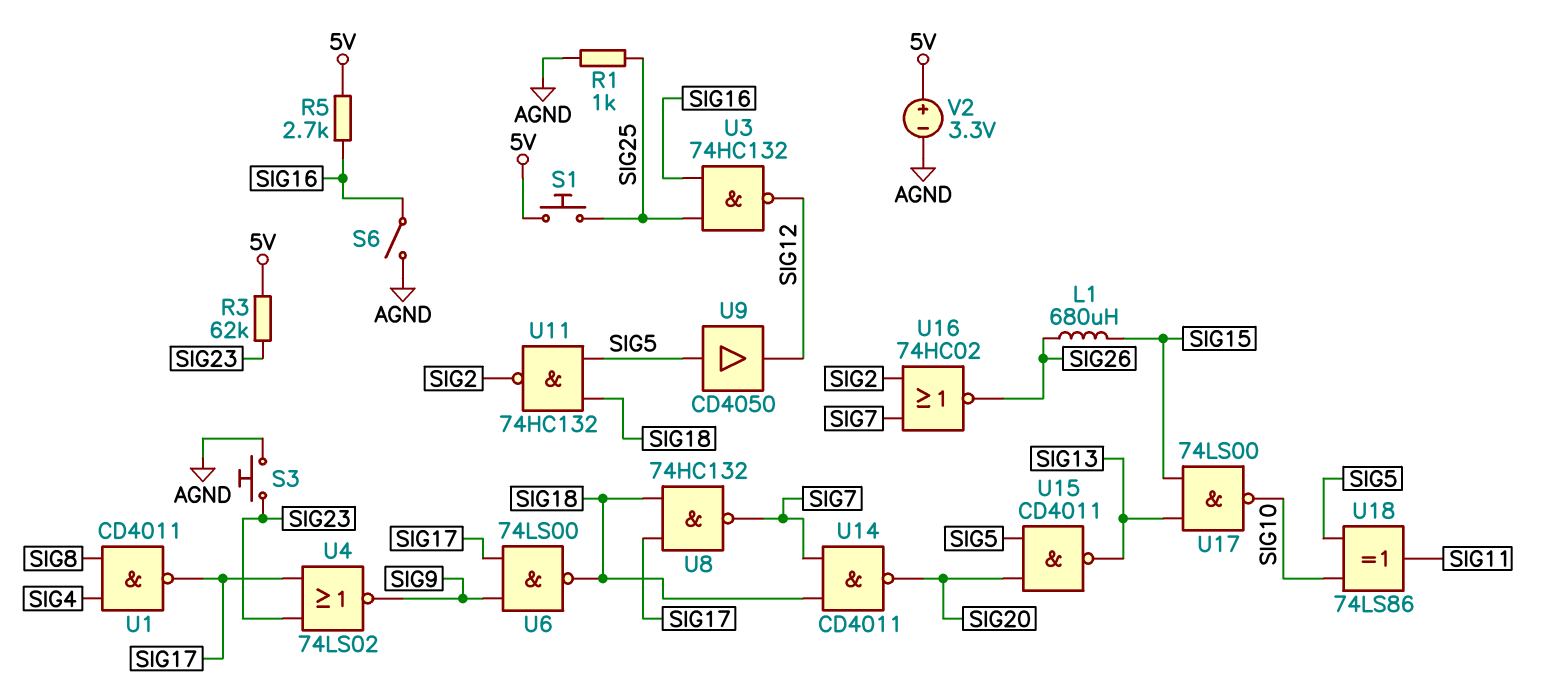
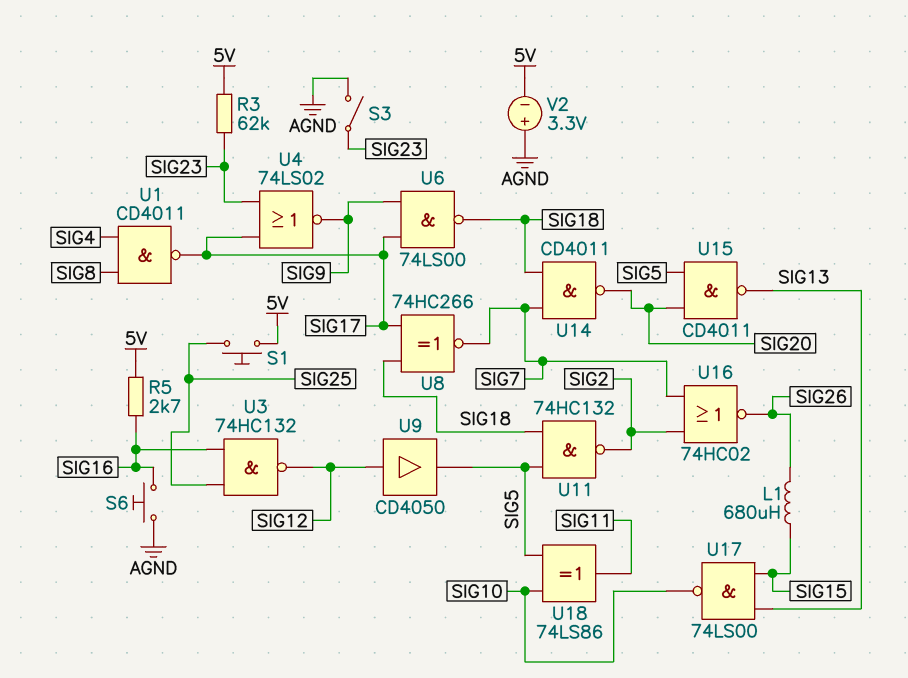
R1: 1k (AGND, SIG25) -> none
S3: button (AGND, SIG23) -> switch (AGND, SIG23)
S6: switch (AGND, SIG16) -> button (AGND, SIG16)
U8: NAND 74HC132 (in SIG17, in SIG18, out SIG7) -> XNOR 74HC266 (in SIG17, in SIG18, out SIG7)
U9: buffer CD4050 (in SIG5, out SIG12) -> buffer CD4050 (in SIG12, out SIG5)
V2: 3.3V (plus 5V, minus AGND) -> 3.3V (plus AGND, minus 5V)

